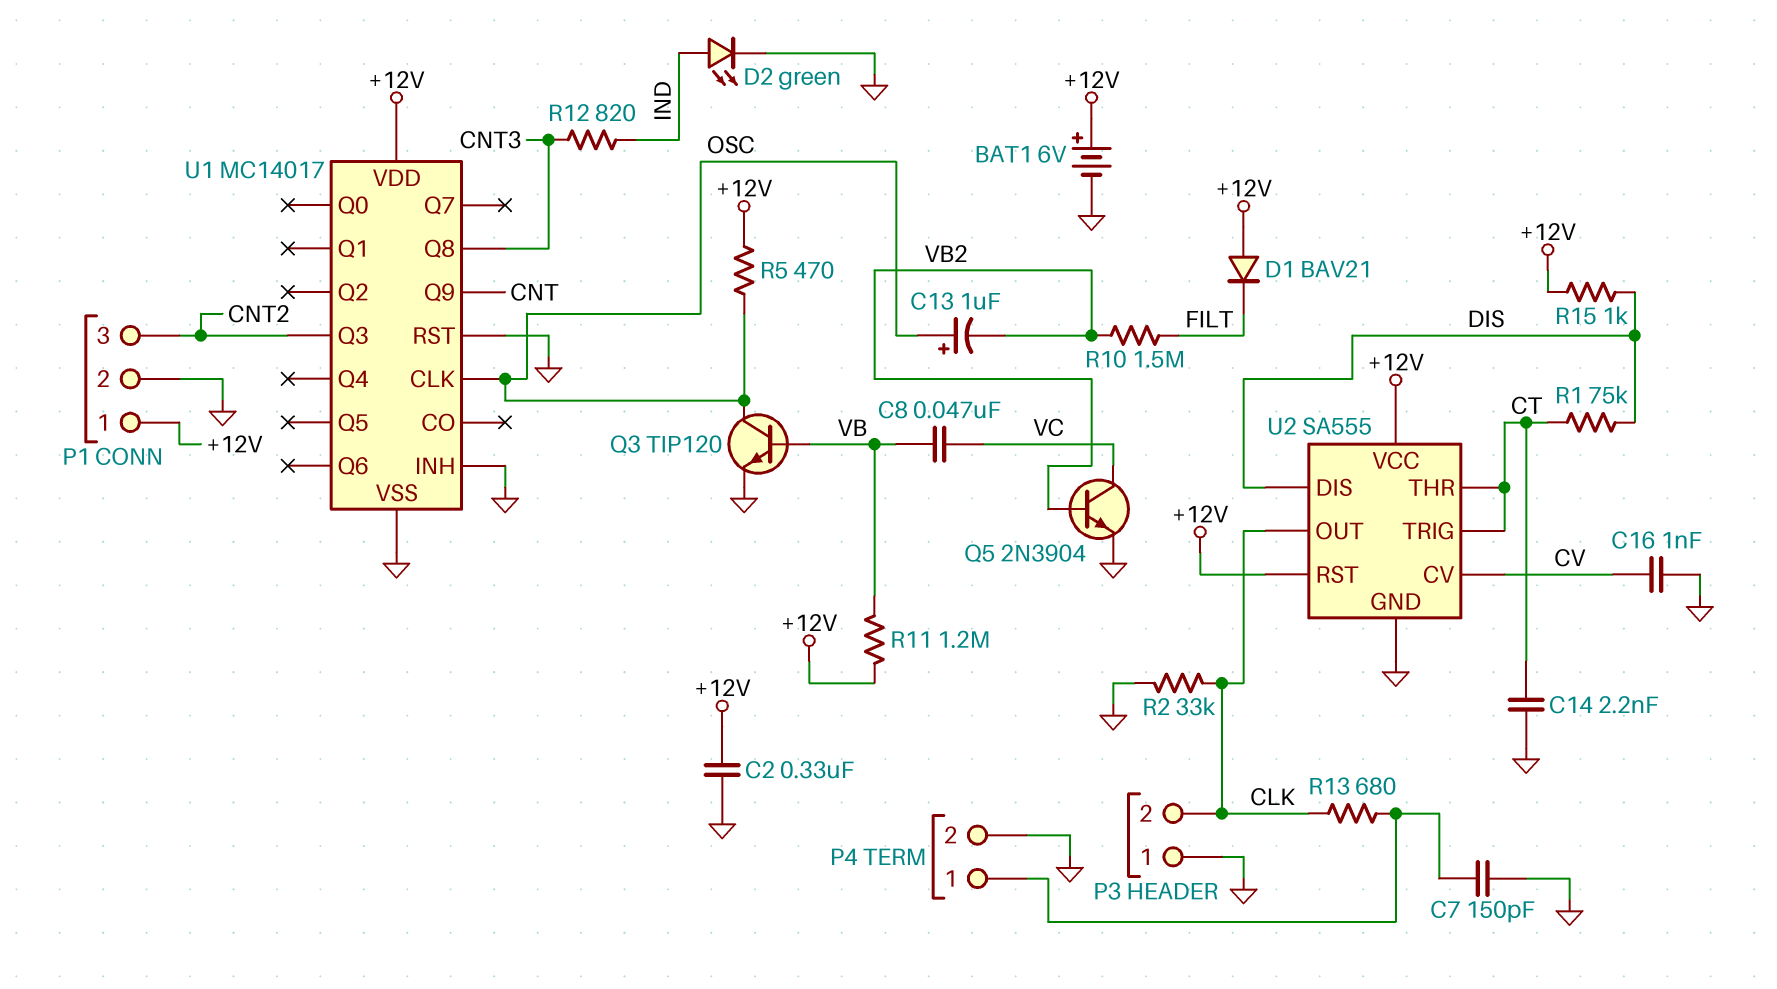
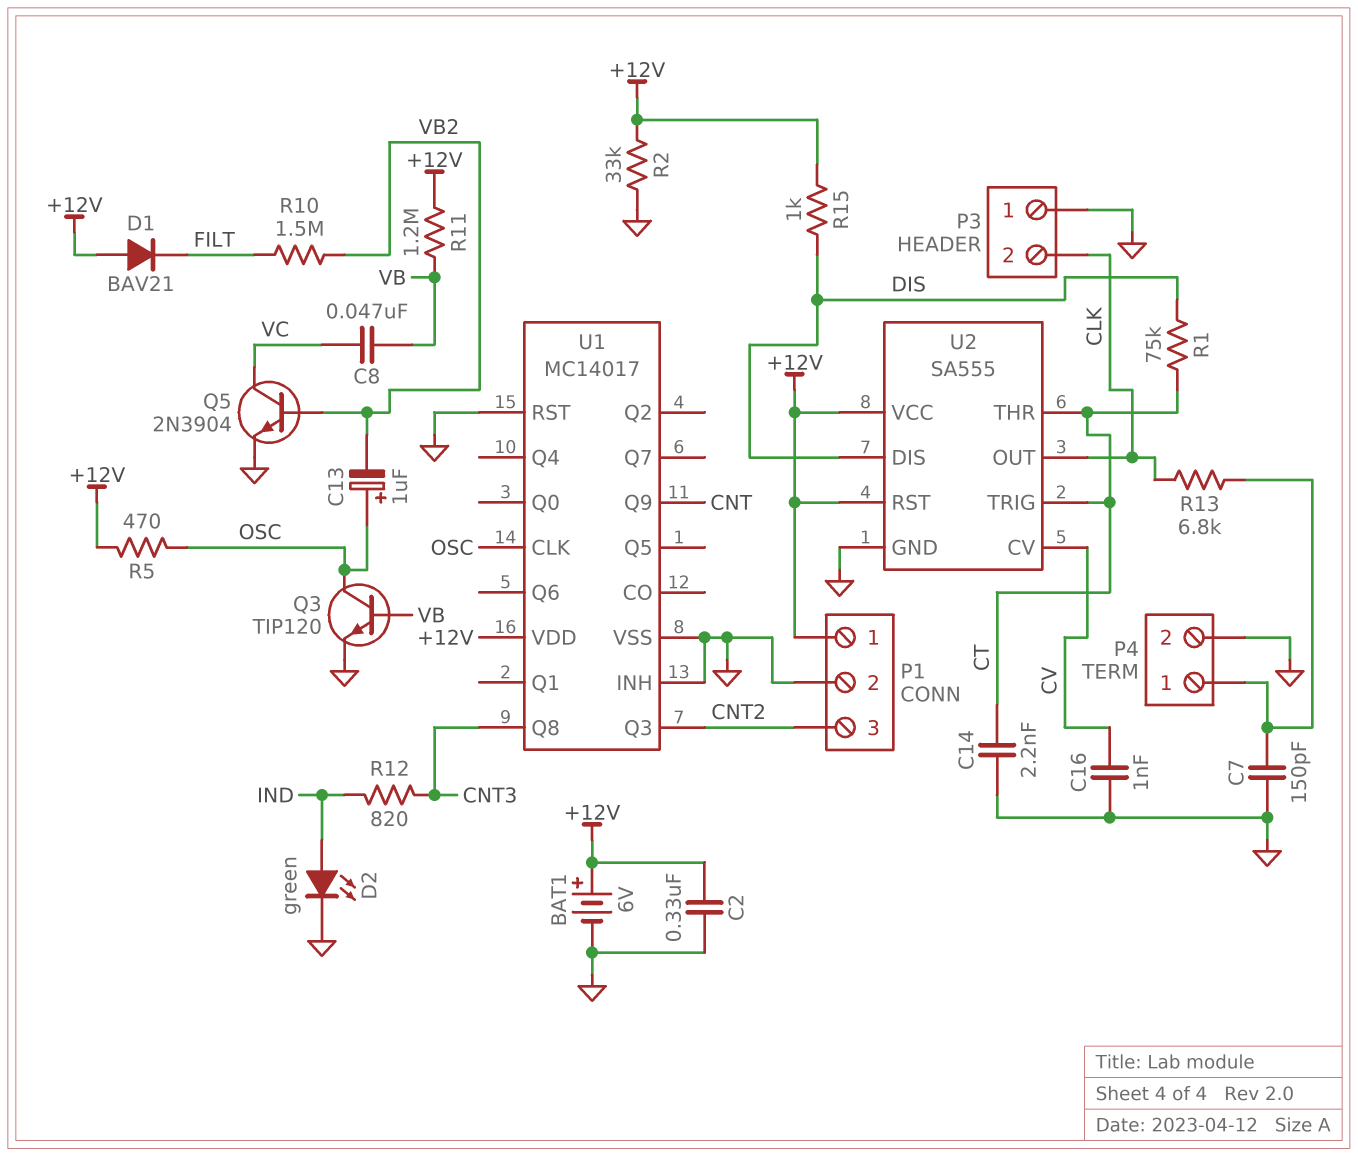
R2: 33k (CLK, GND) -> 33k (+12V, GND)
R13: 680 (CLK, P4/1) -> 6.8k (CLK, P4/1)

